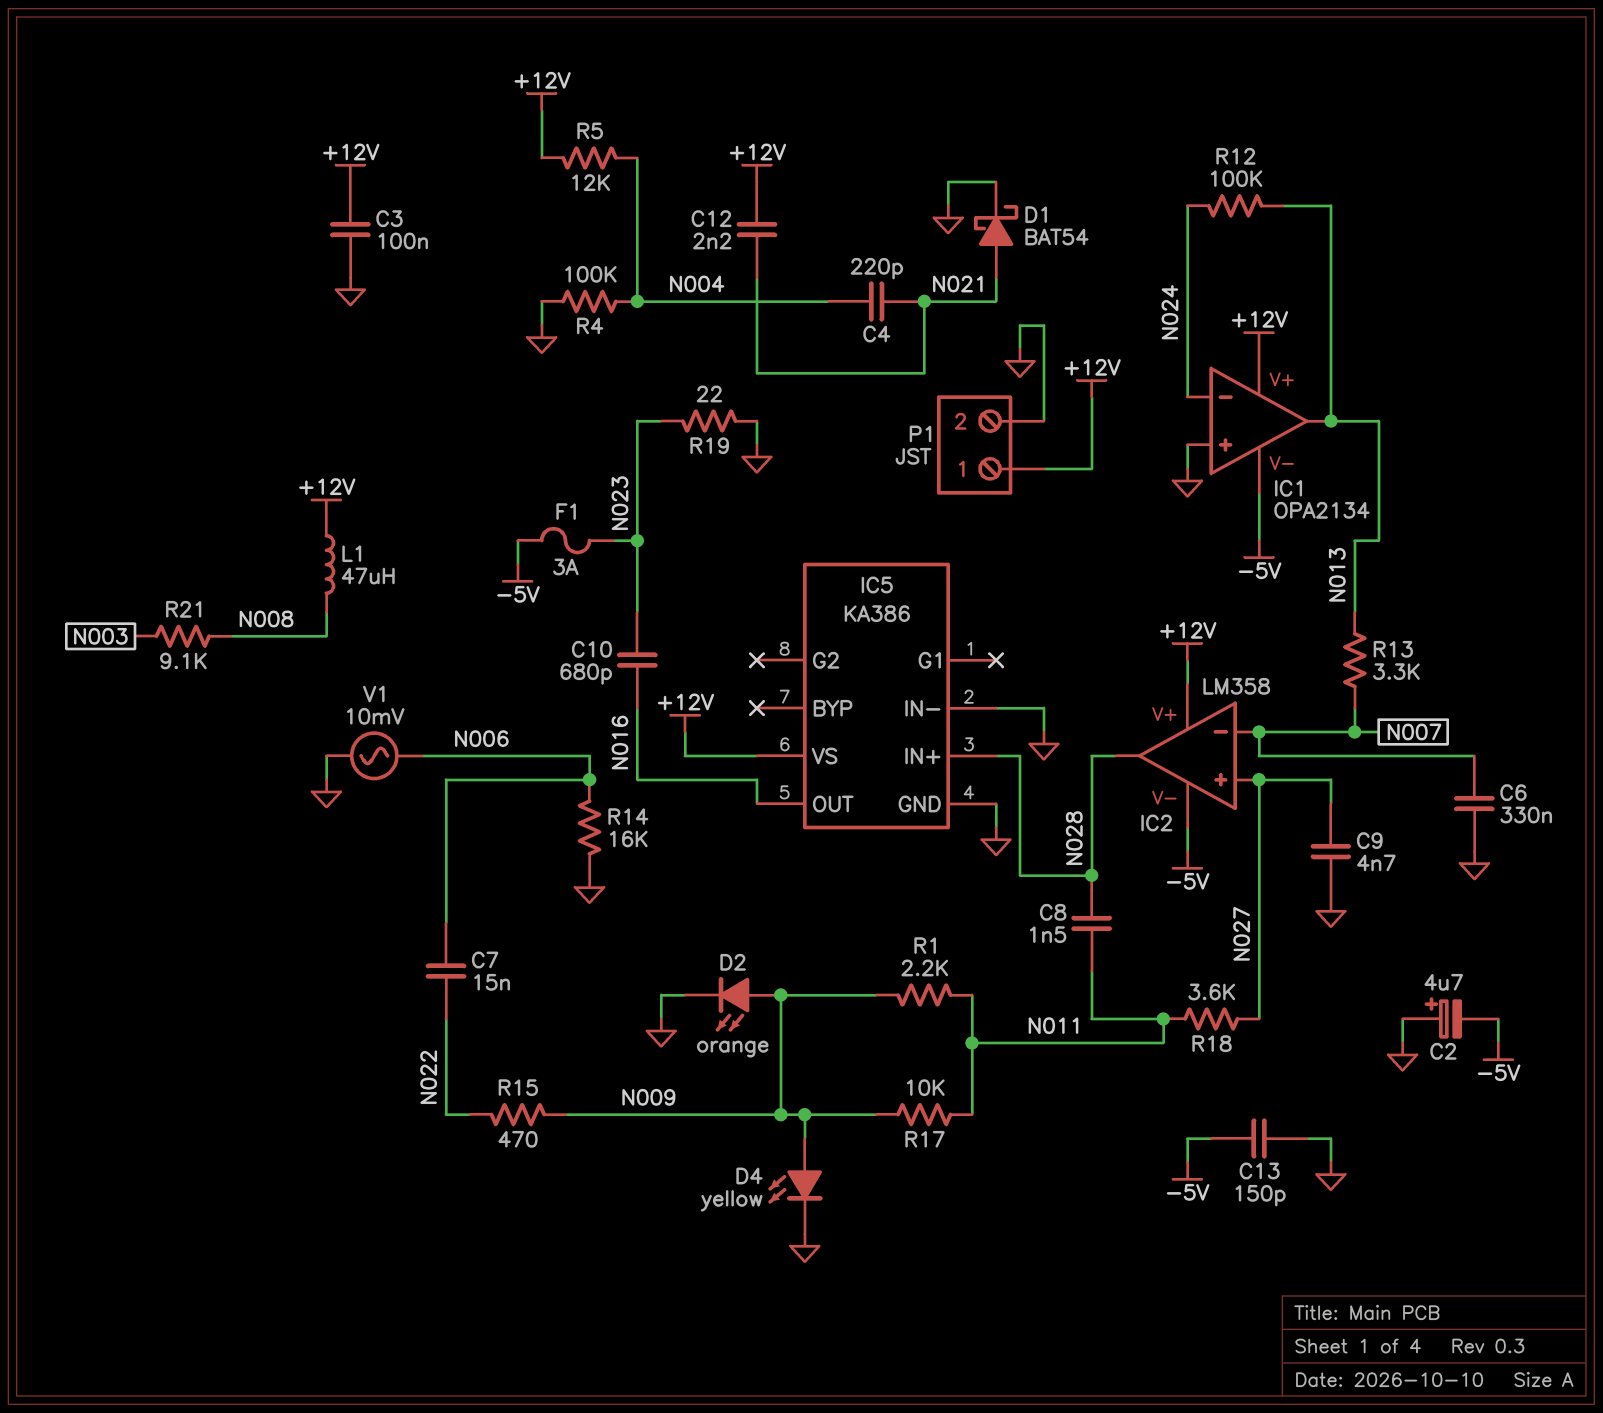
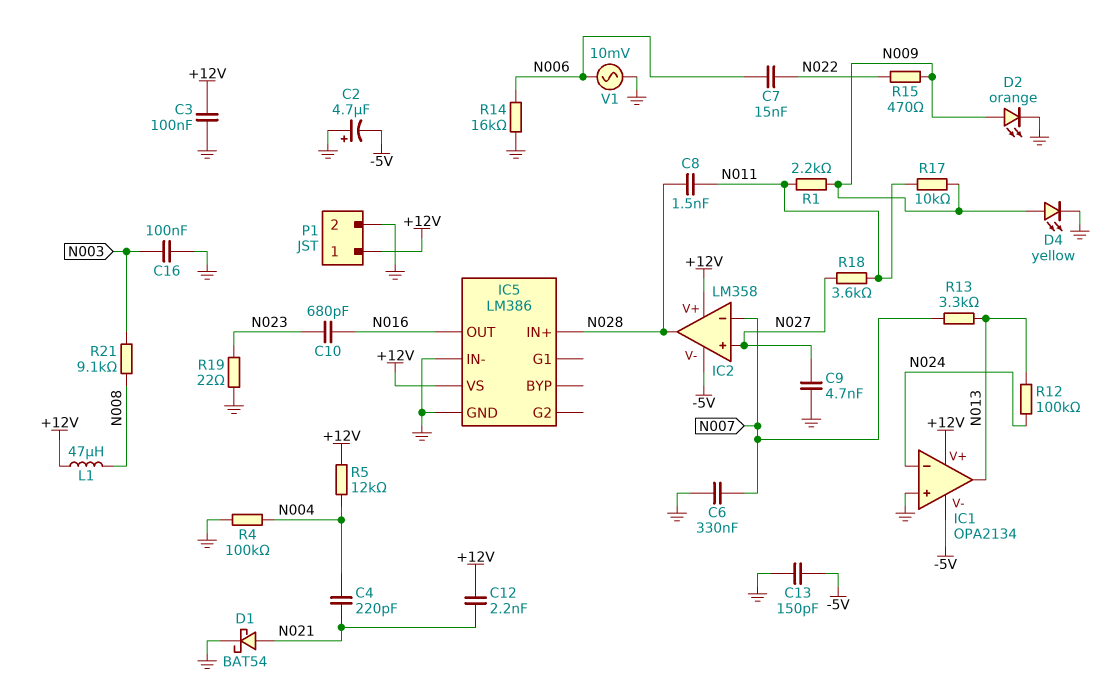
C16: none -> 100nF (GND, N003)
F1: 3A (-5V, N023) -> none
IC5: KA386 -> LM386

